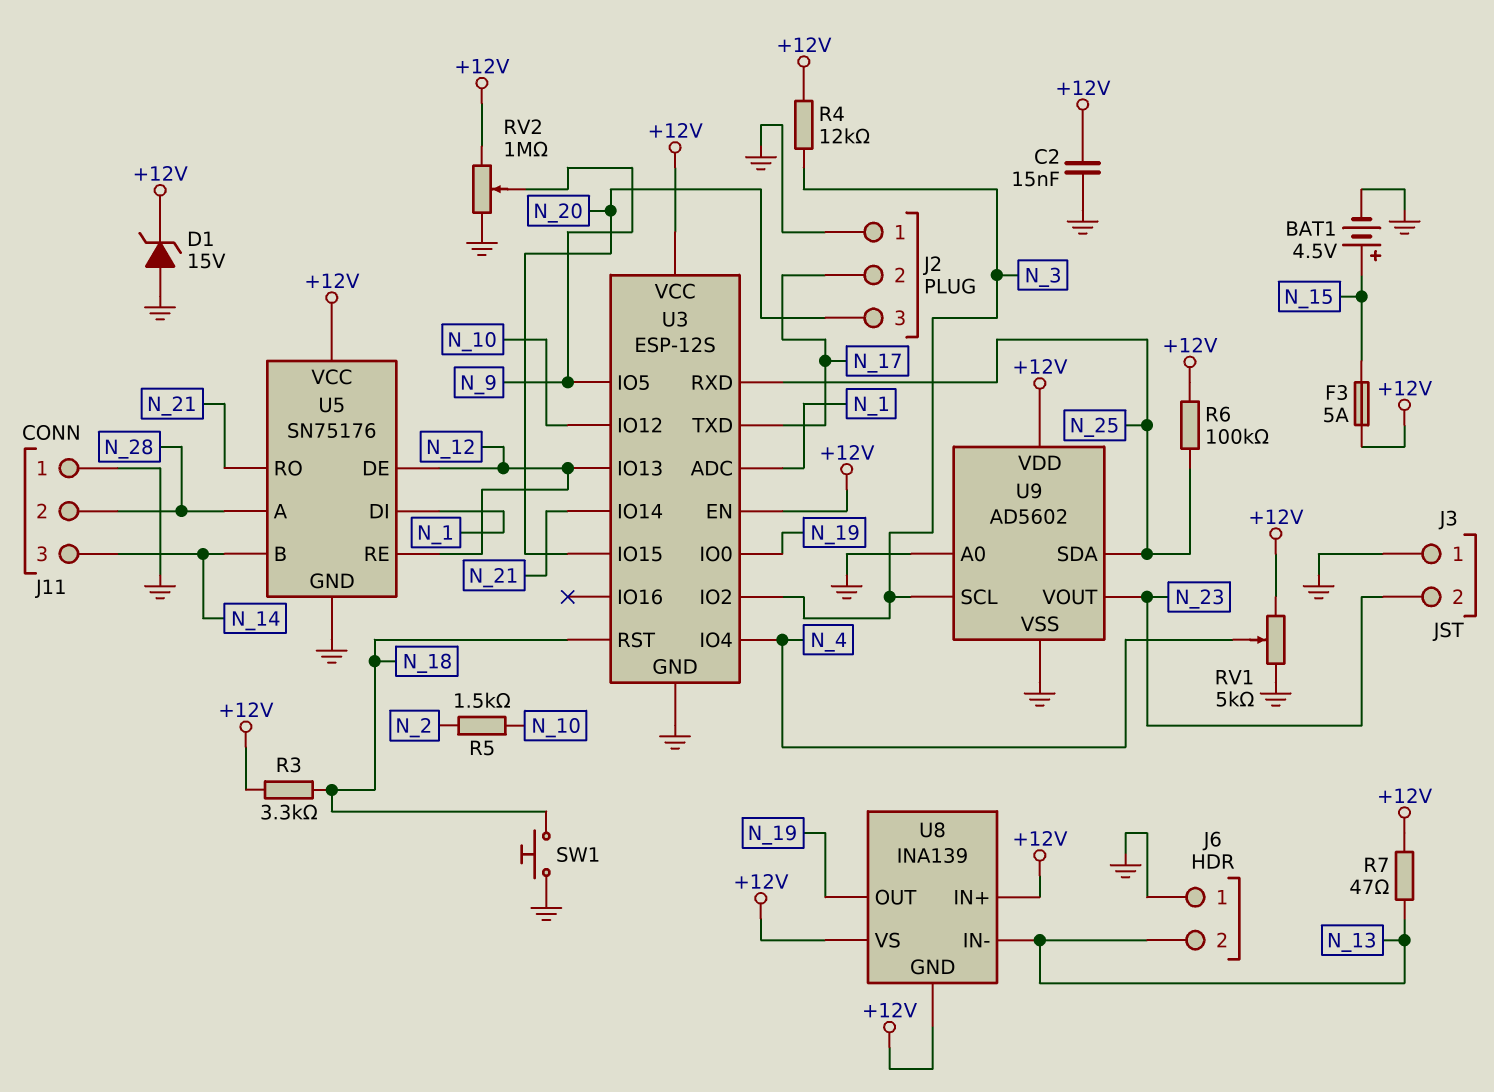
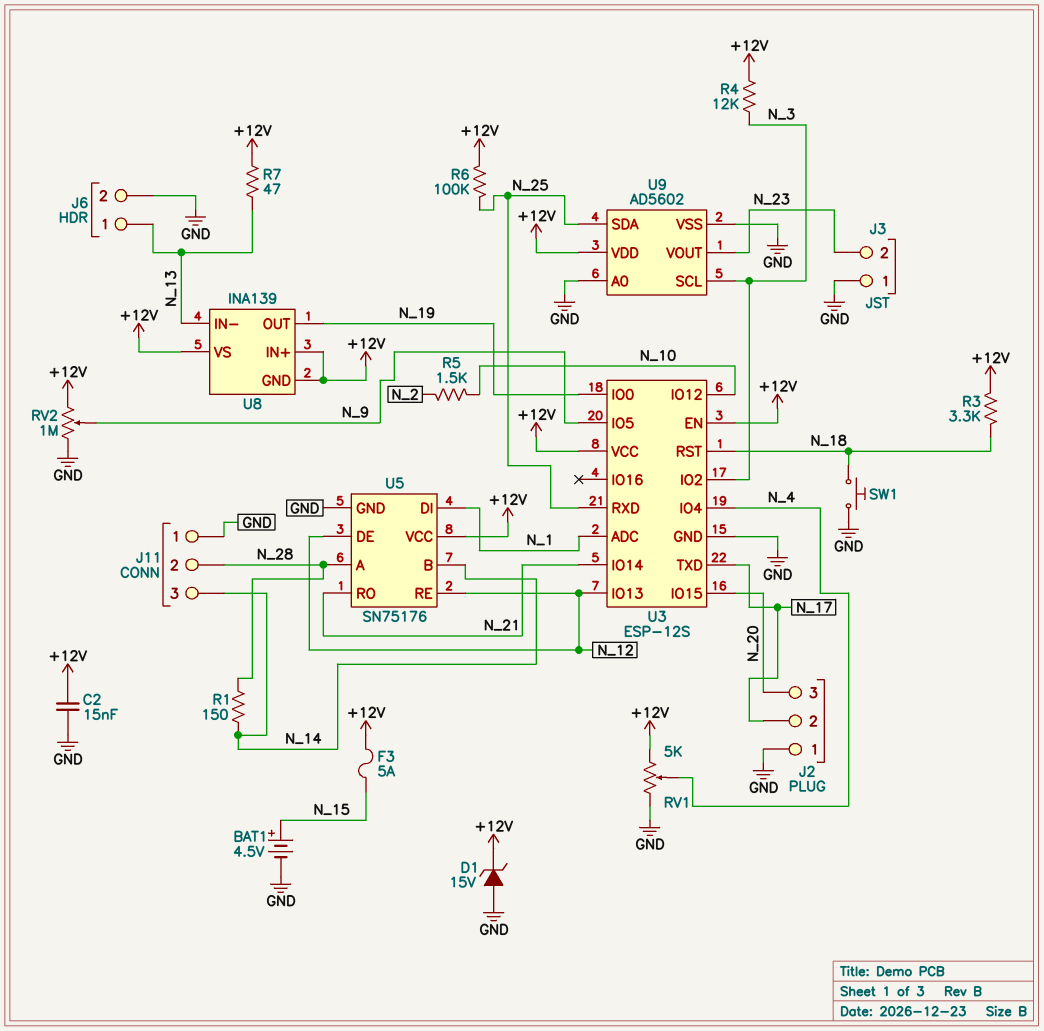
J6 pin 1: GND -> N_13
J6 pin 2: N_13 -> GND
R1: none -> 150 (N_14, N_28)

